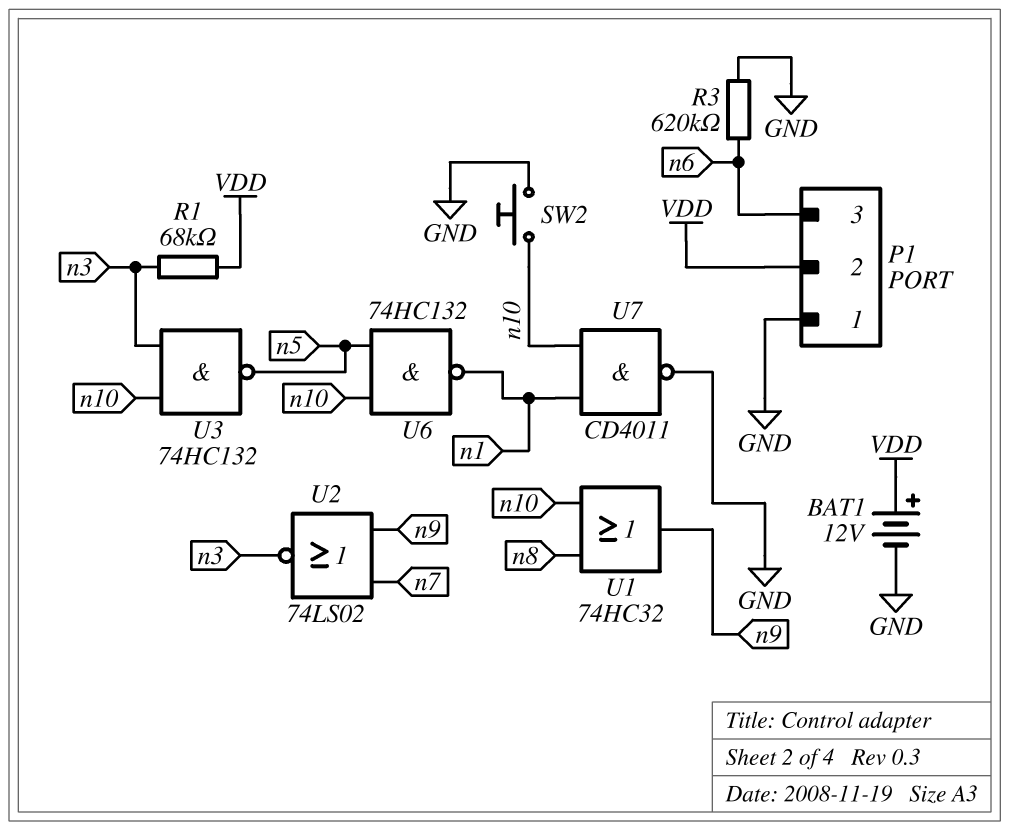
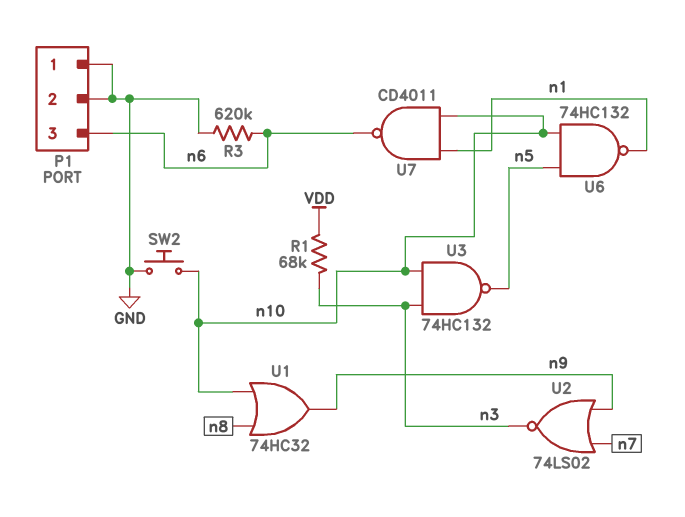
BAT1: 12V (plus VDD, minus GND) -> none
P1 pin 2: VDD -> GND
U7: NAND CD4011 (in n1, in n10, out GND) -> NAND CD4011 (in n1, in n10, out n6)

